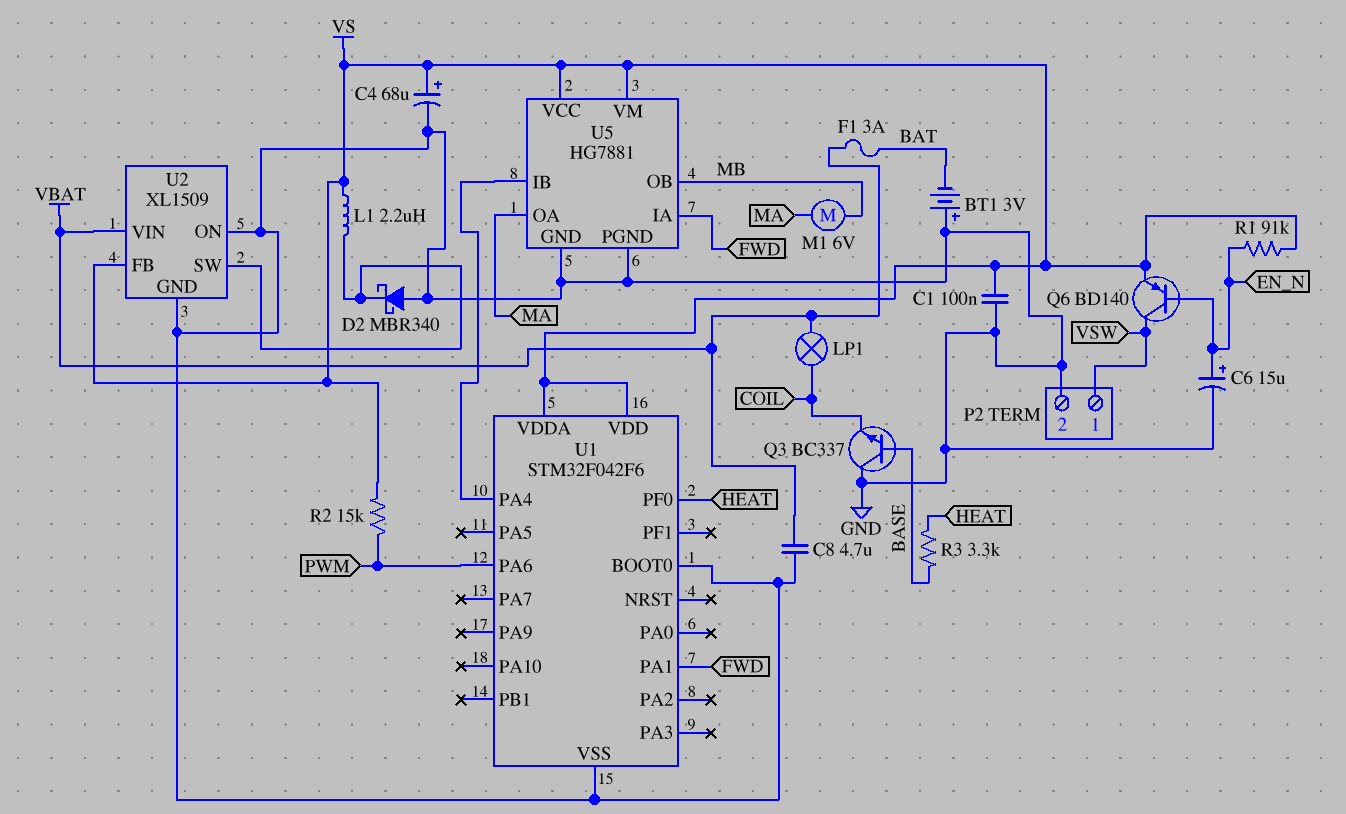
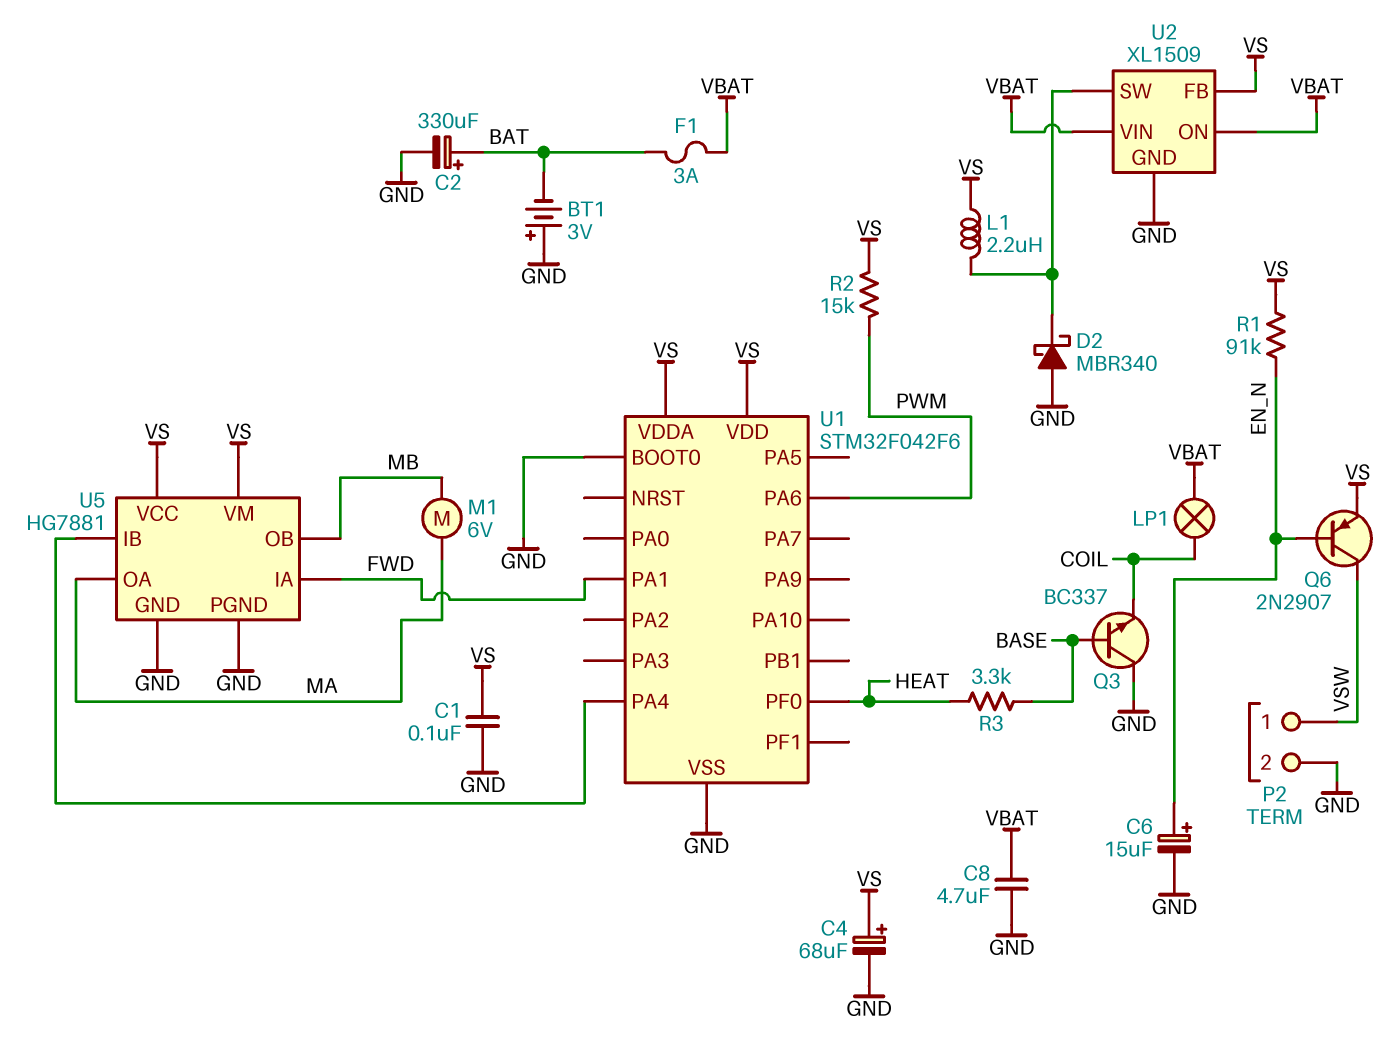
C2: none -> 330uF (plus BAT, minus GND)
Q6: PNP BD140 (B EN_N, C VSW, E VS) -> PNP 2N2907 (B EN_N, C VSW, E VS)
U2 pin ON: GND -> VBAT

